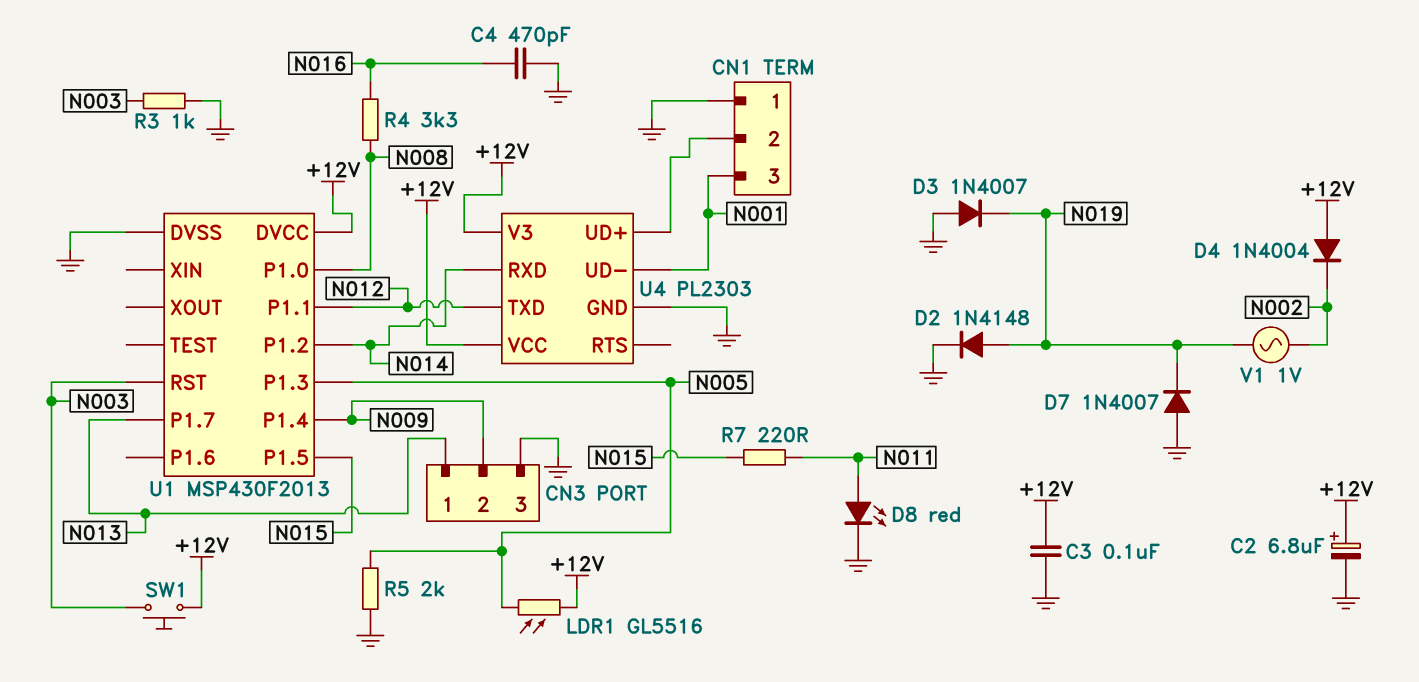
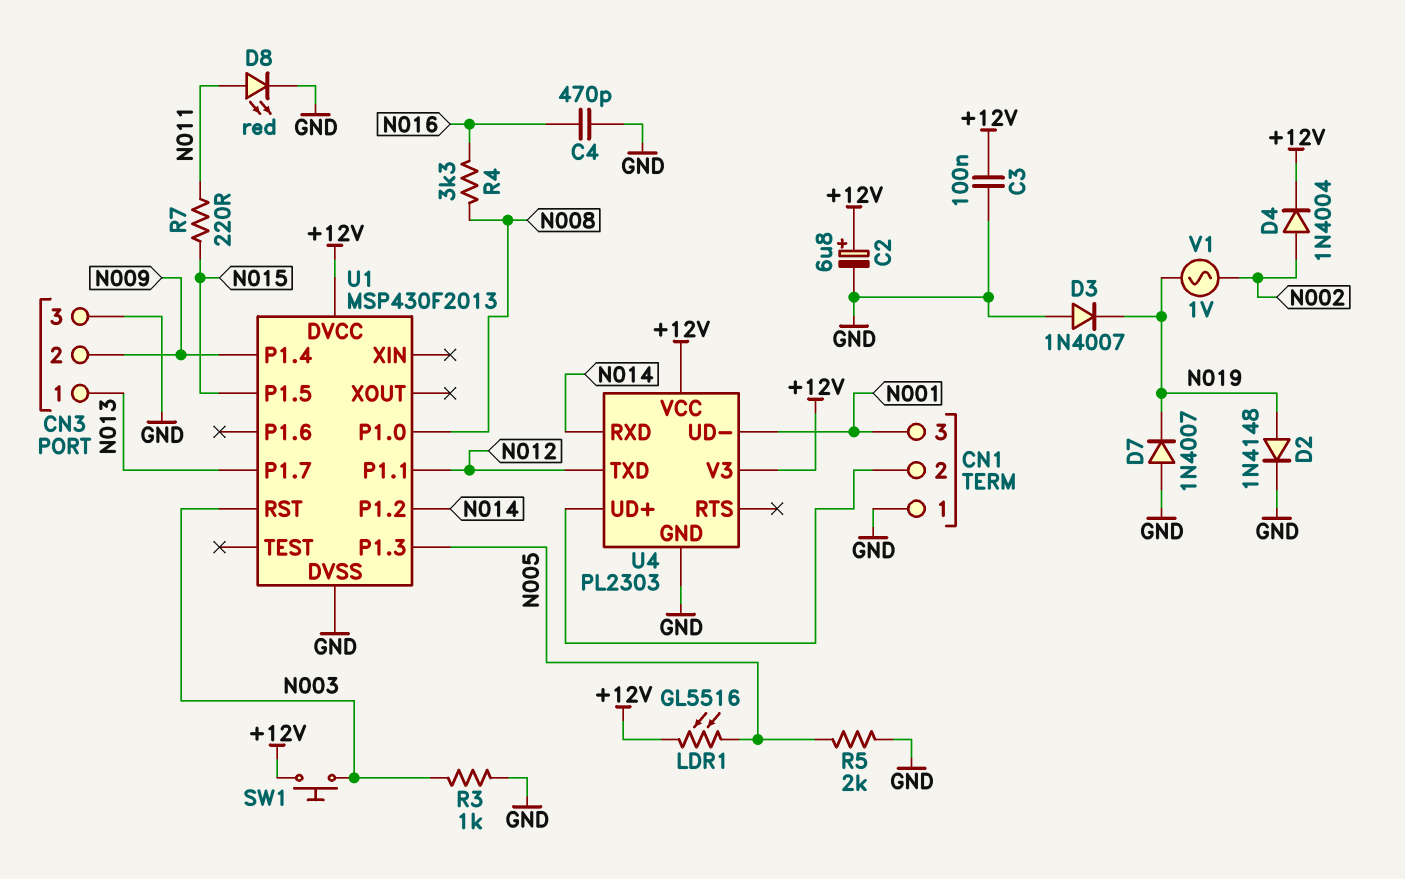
D4: diode 1N4004 (A +12V, K N002) -> diode 1N4004 (A N002, K +12V)

